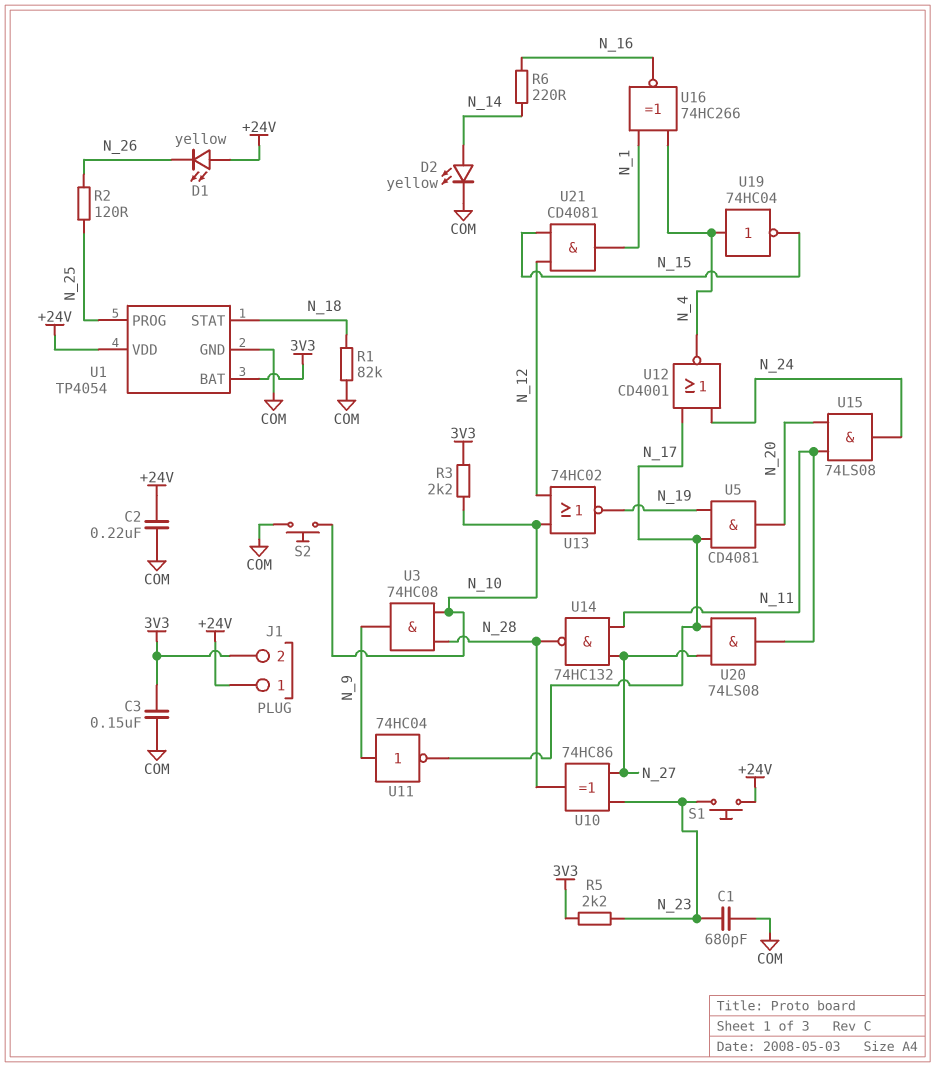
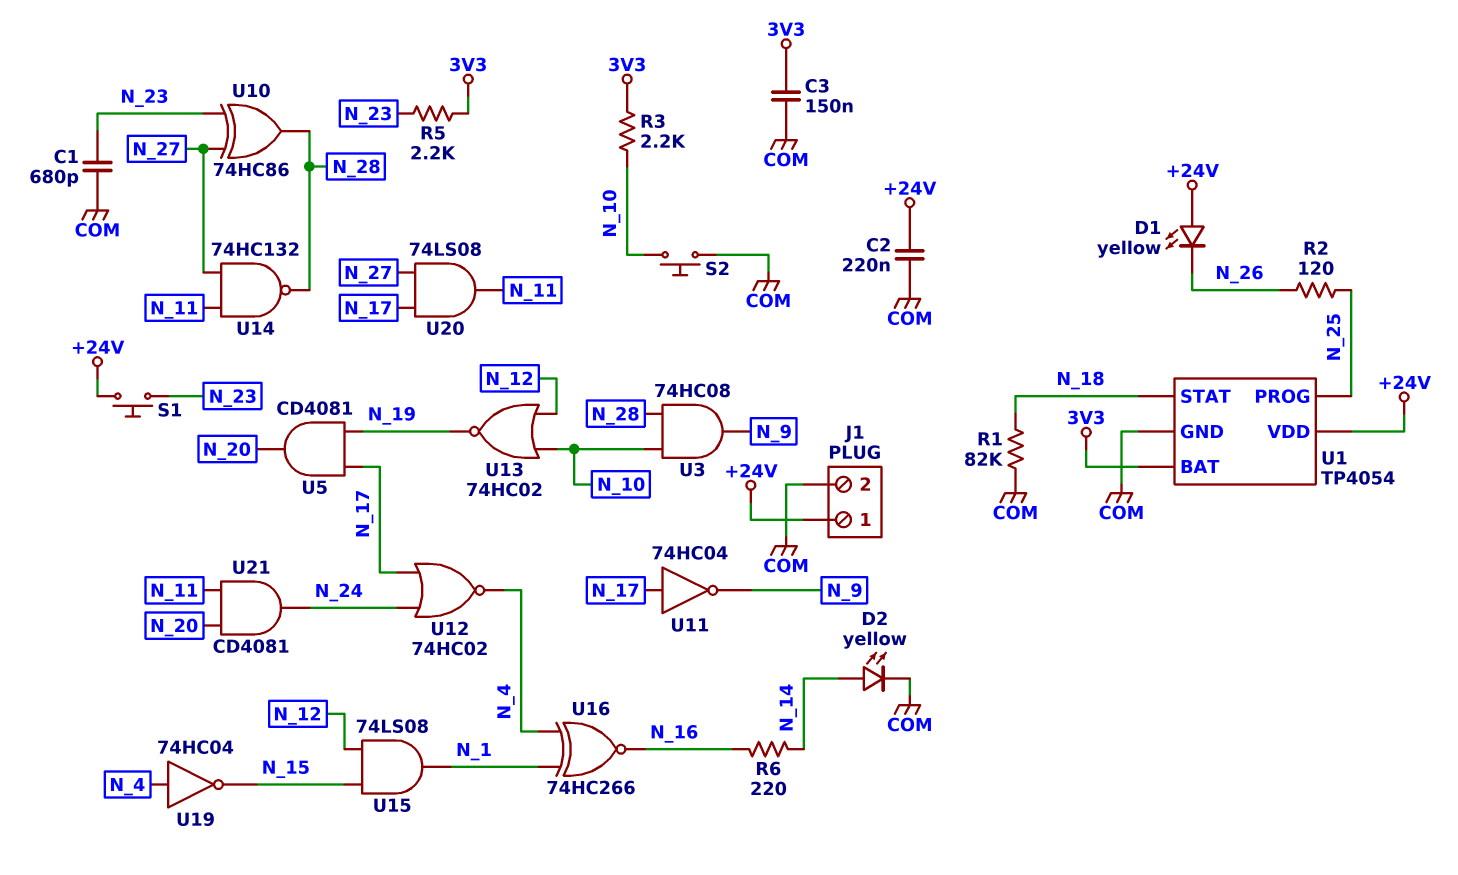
J1 pin 2: 3V3 -> COM
U11: NOT 74HC04 (in N_9, out N_17) -> NOT 74HC04 (in N_17, out N_9)
U12: NOR CD4001 (in N_17, in N_24, out N_4) -> NOR 74HC02 (in N_17, in N_24, out N_4)
U15: AND 74LS08 (in N_11, in N_20, out N_24) -> AND 74LS08 (in N_12, in N_15, out N_1)
U21: AND CD4081 (in N_12, in N_15, out N_1) -> AND CD4081 (in N_11, in N_20, out N_24)

